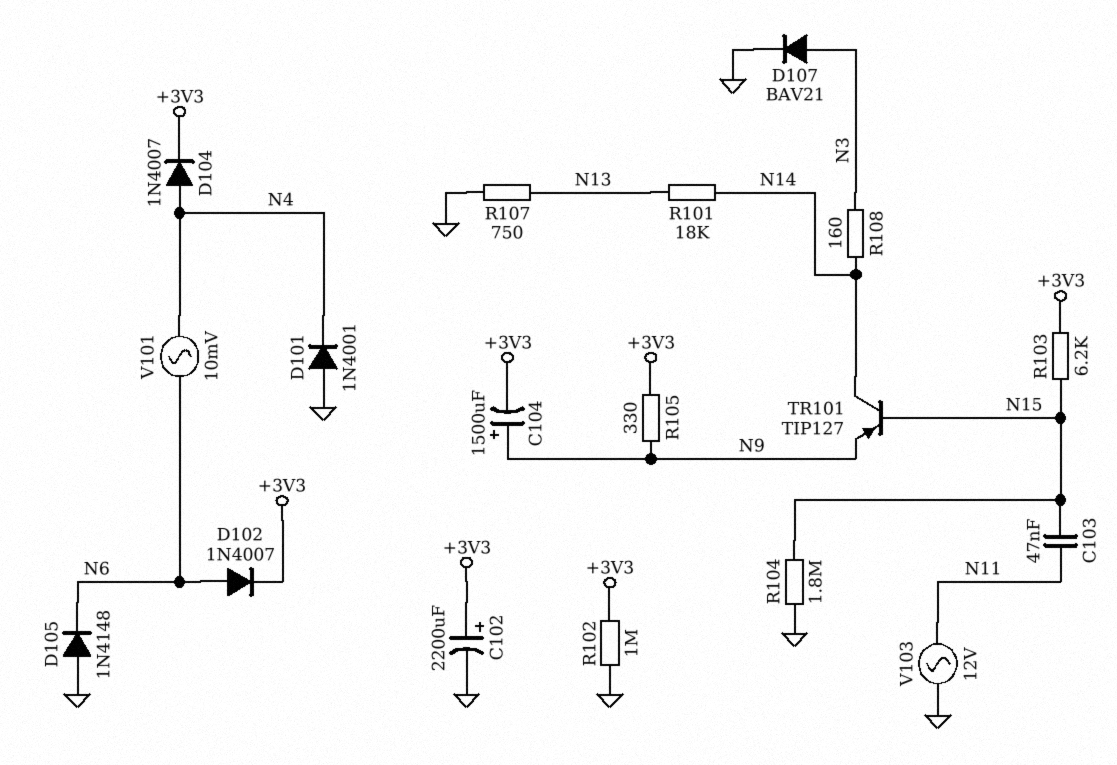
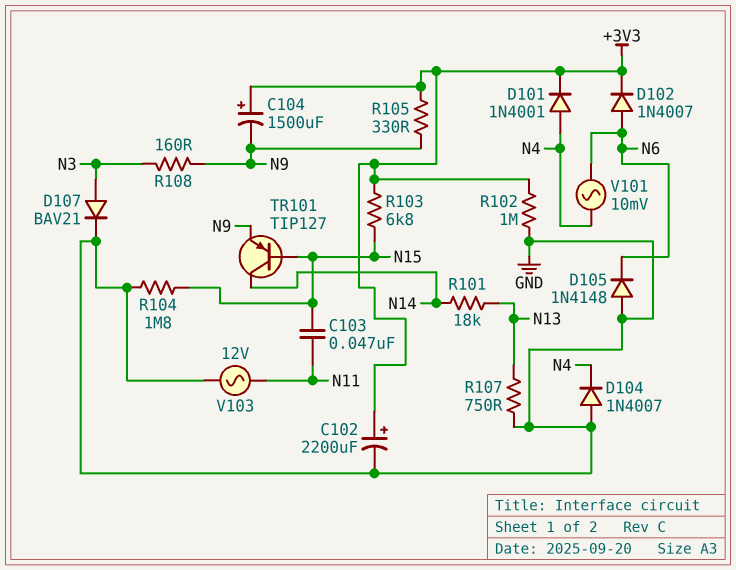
C104: 1500uF (plus N9, minus +3V3) -> 1500uF (plus +3V3, minus N9)
D101: diode 1N4001 (A GND, K N4) -> diode 1N4001 (A N4, K +3V3)
D104: diode 1N4007 (A N4, K +3V3) -> diode 1N4007 (A GND, K N4)
R103: 6.2k (+3V3, N15) -> 6.8k (+3V3, N15)
R108: 160 (N3, N14) -> 160 (N3, N9)

